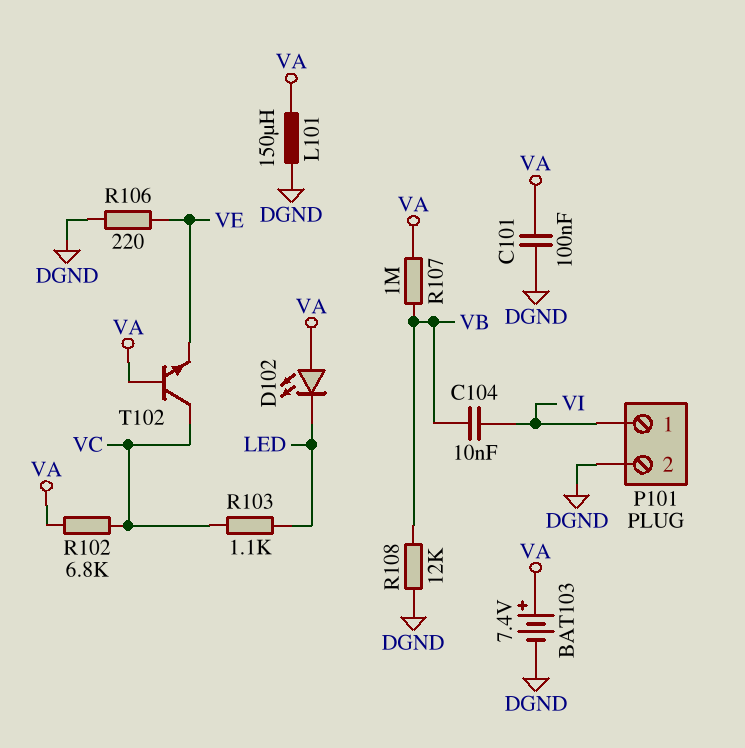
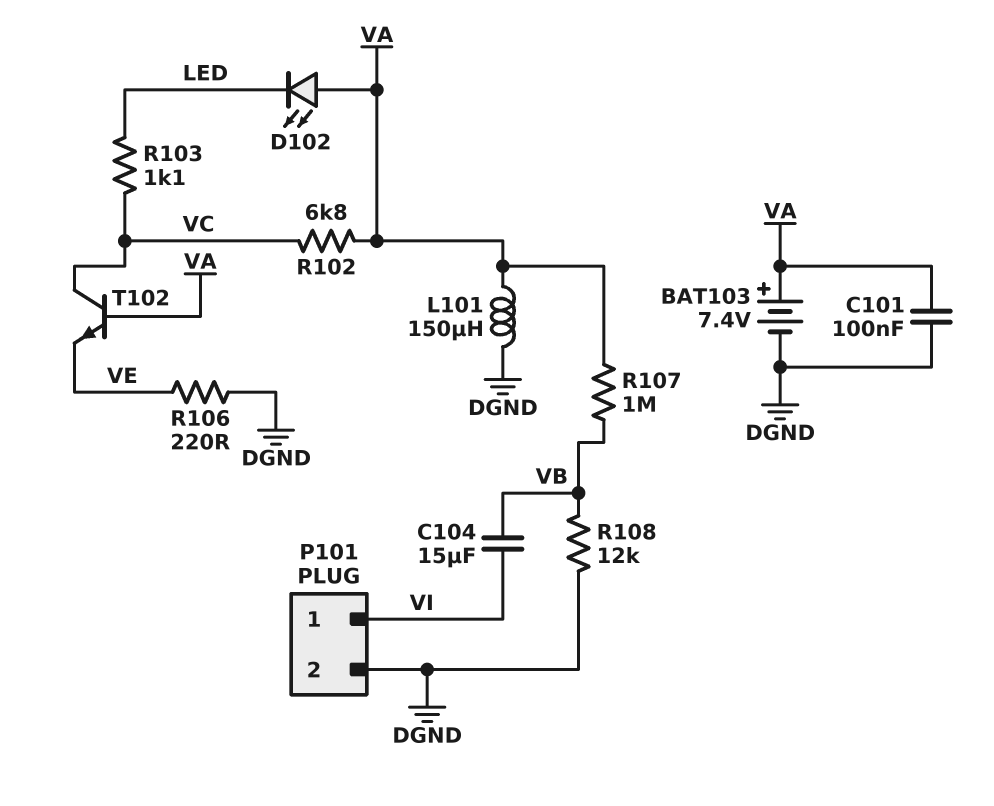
C104: 10nF (VB, VI) -> 15uF (VB, VI)

